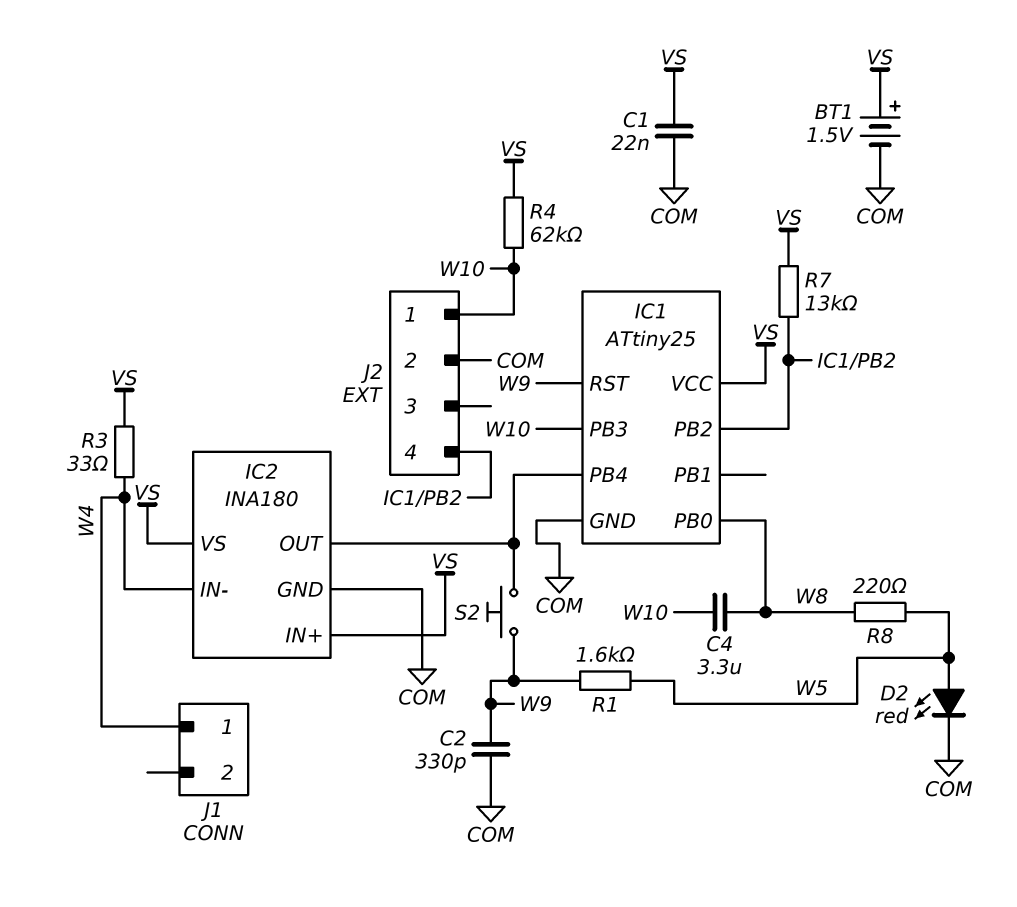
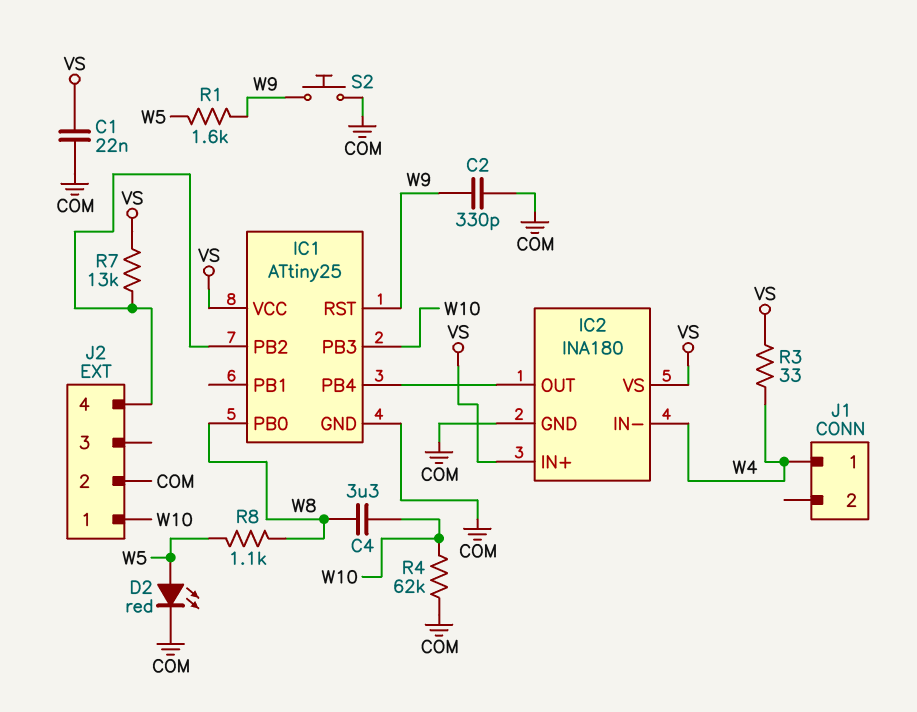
BT1: 1.5V (plus VS, minus COM) -> none
R4: 62k (VS, W10) -> 62k (COM, W10)
R8: 220 (W5, W8) -> 1.1k (W5, W8)
S2: button (IC1/PB4, W9) -> button (COM, W9)

